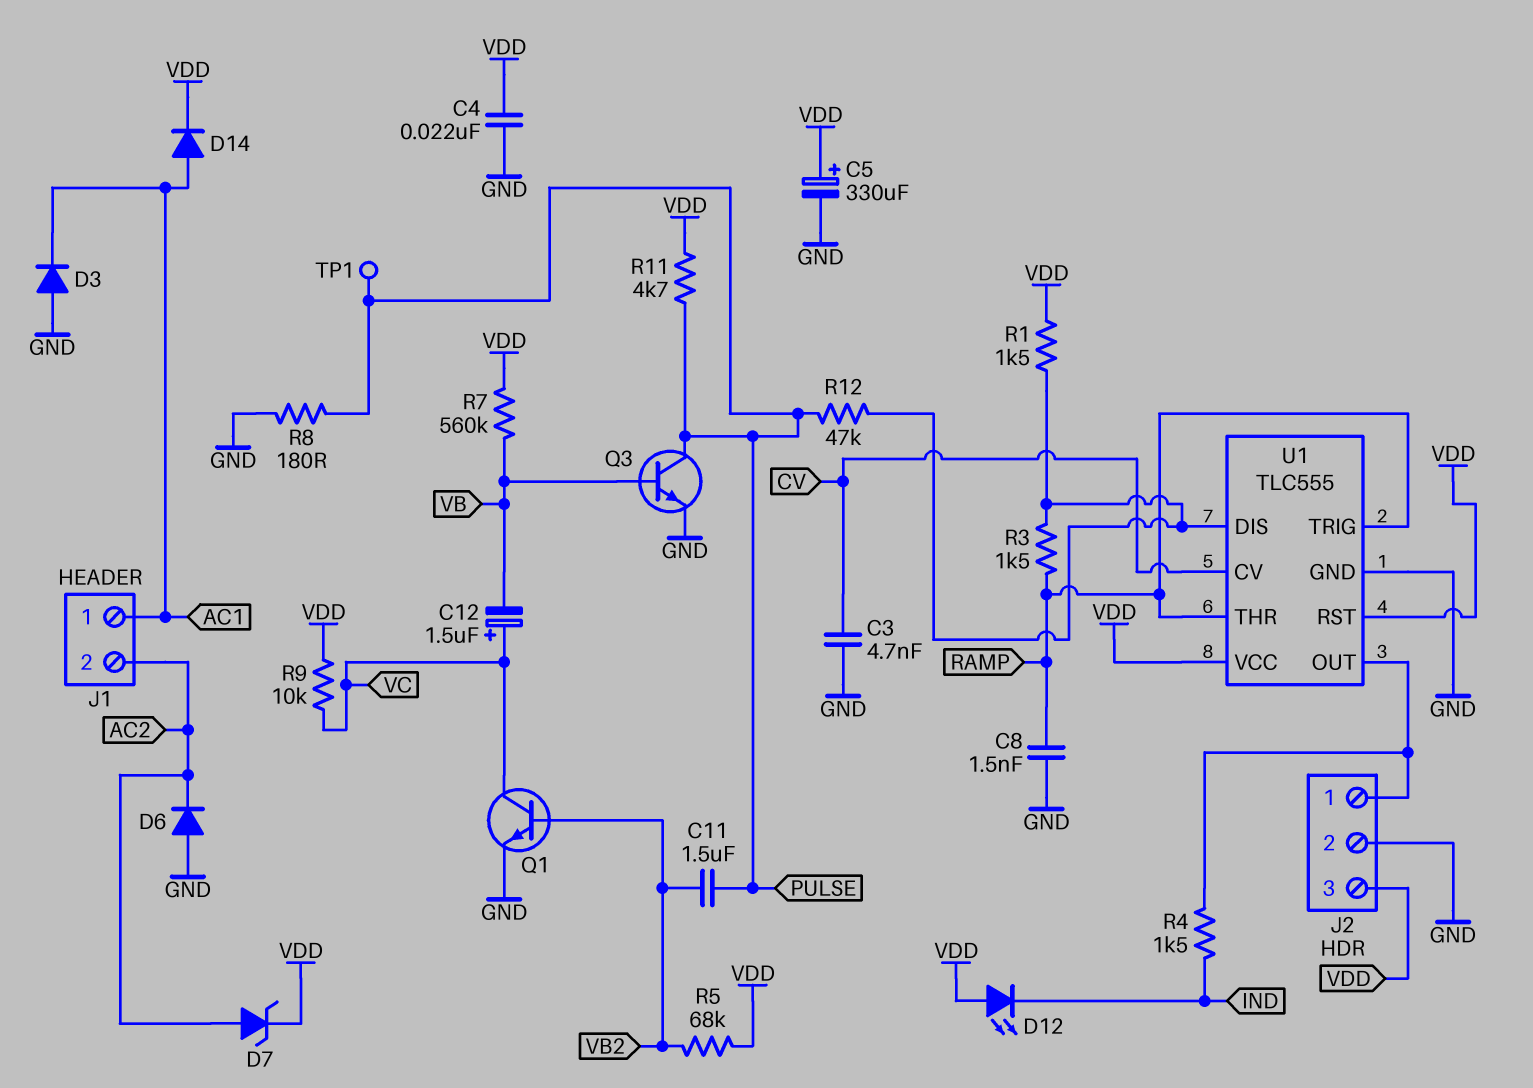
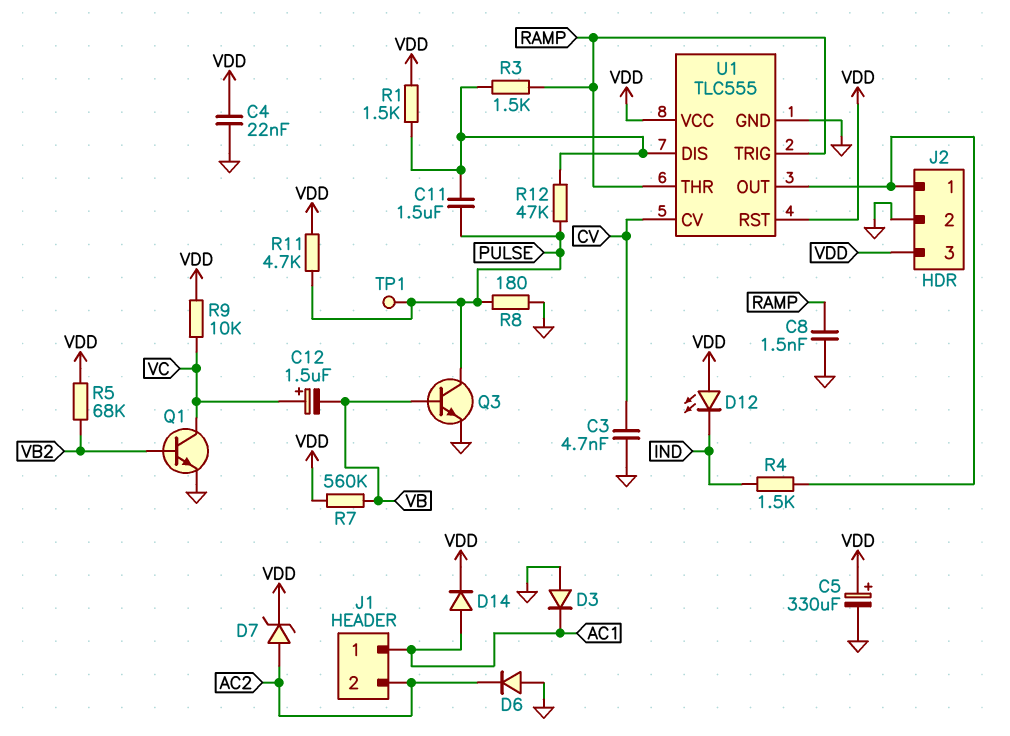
C11: 1.5uF (PULSE, VB2) -> 1.5uF (PULSE, U1/DIS)

